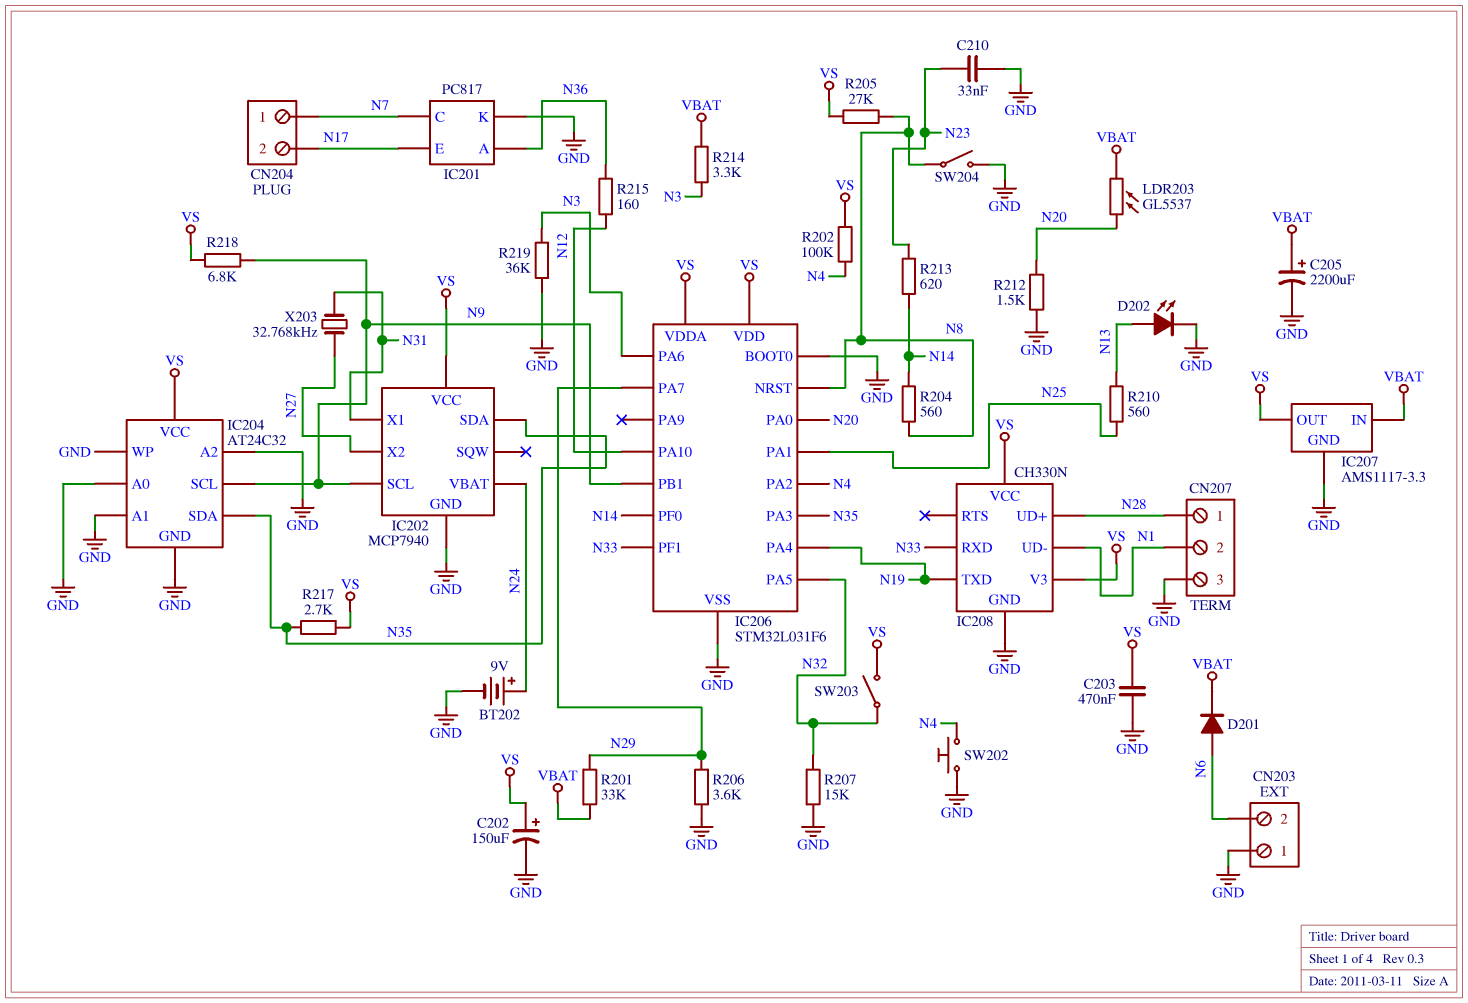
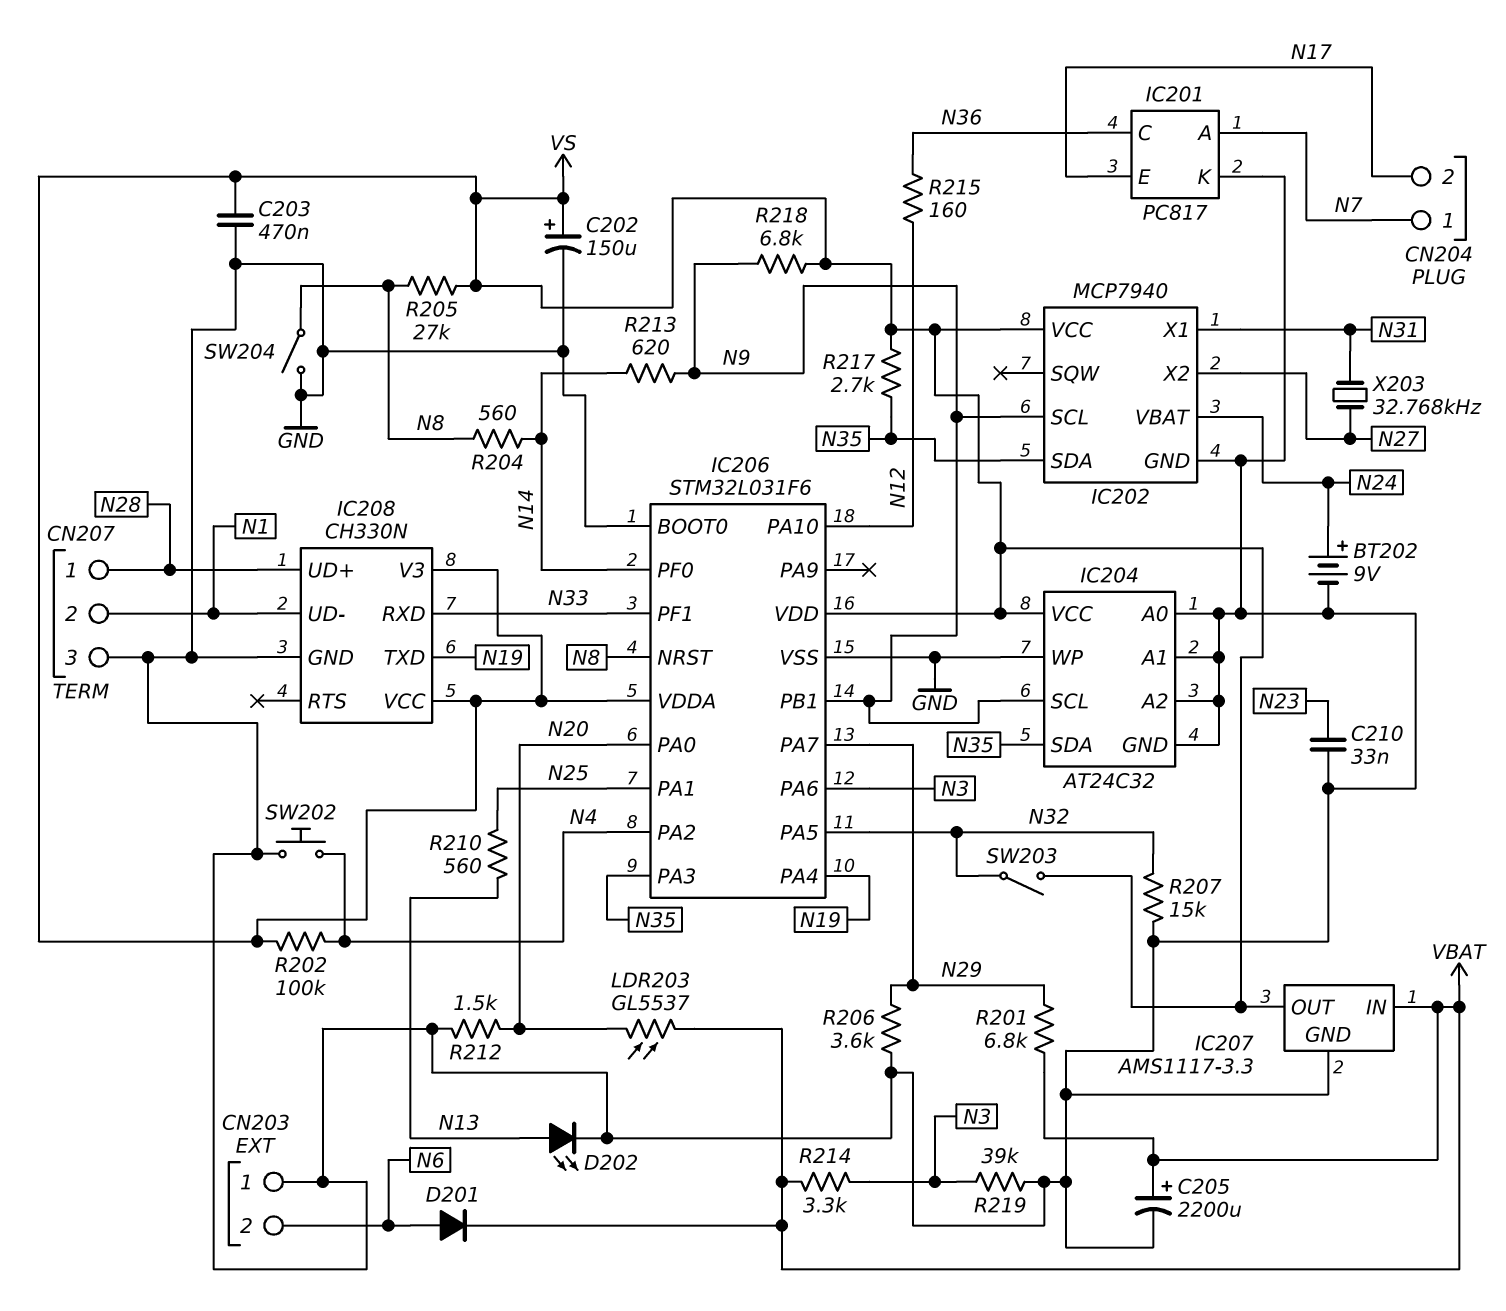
IC201 pin A: N36 -> N7
IC201 pin C: N7 -> N36
R201: 33k (N29, VBAT) -> 6.8k (N29, VBAT)
R213: 620 (N14, N23) -> 620 (N9, N14)
R219: 36k (GND, N3) -> 39k (GND, N3)

